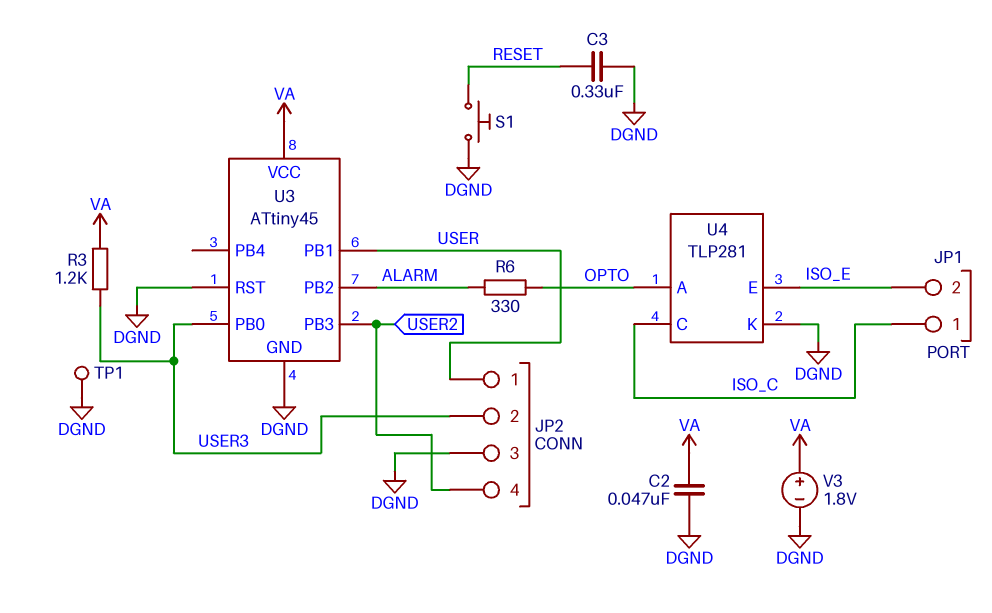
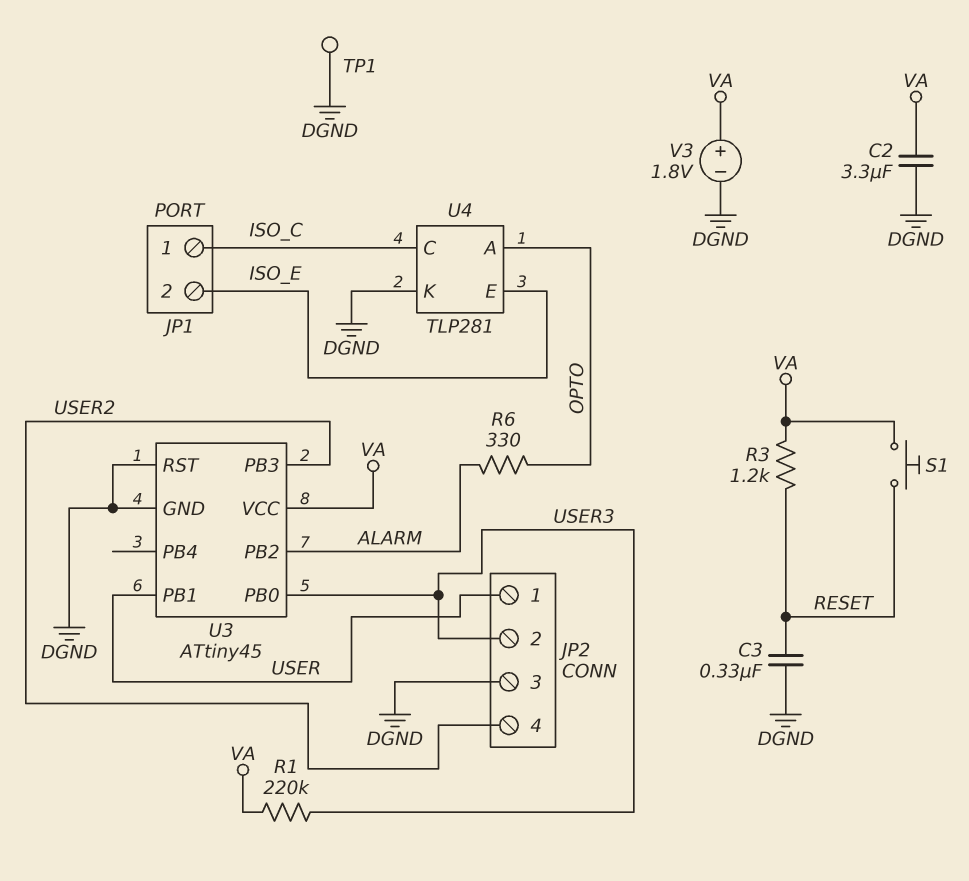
C2: 47nF (DGND, VA) -> 3.3uF (DGND, VA)
R1: none -> 220k (USER3, VA)
R3: 1.2k (USER3, VA) -> 1.2k (RESET, VA)
S1: button (DGND, RESET) -> button (RESET, VA)

